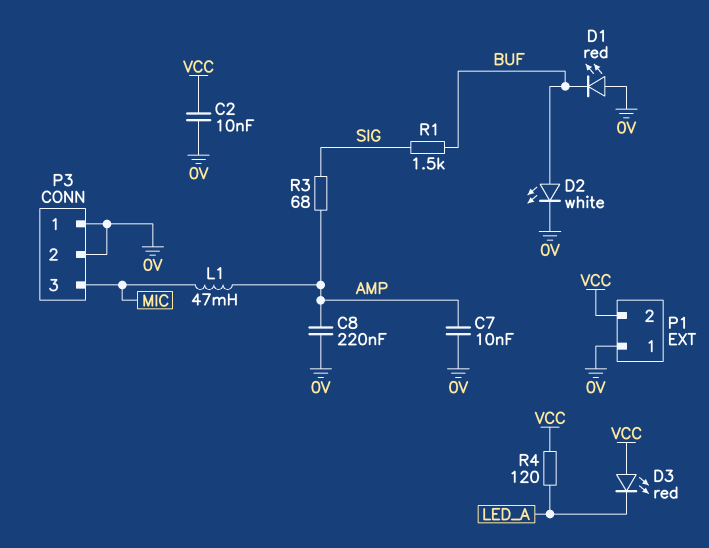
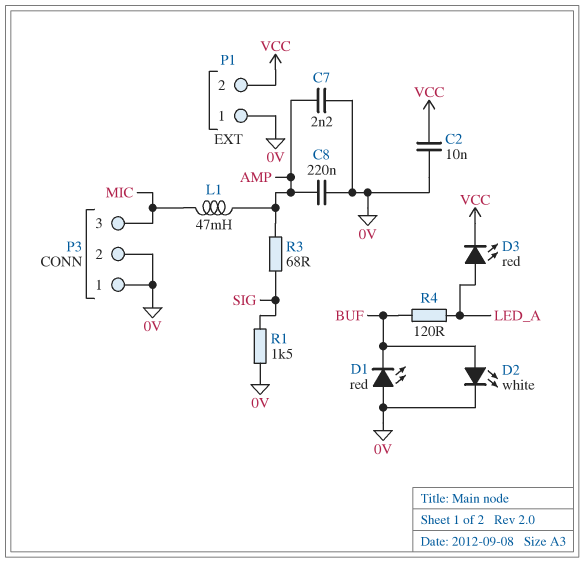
C7: 10nF (0V, AMP) -> 2.2nF (0V, AMP)
D3: LED red (A VCC, K LED_A) -> LED red (A LED_A, K VCC)
R1: 1.5k (BUF, SIG) -> 1.5k (0V, SIG)
R4: 120 (LED_A, VCC) -> 120 (BUF, LED_A)

